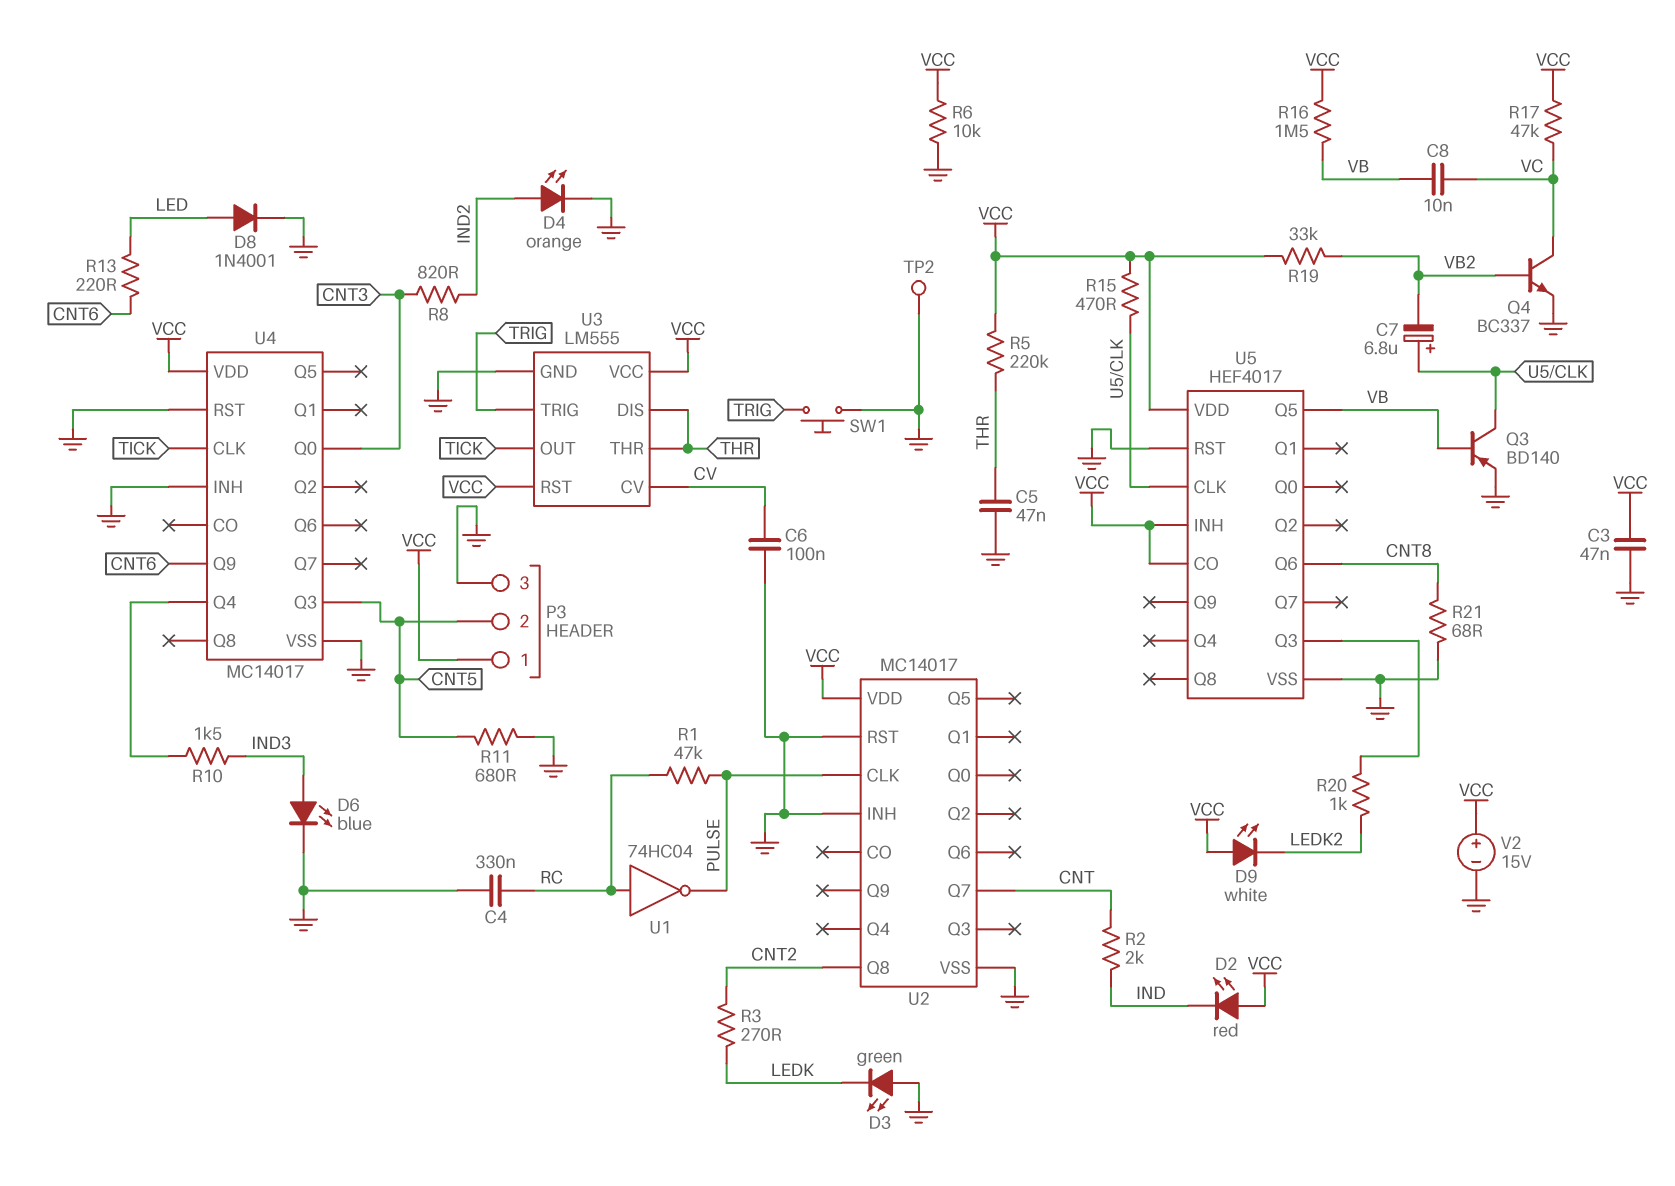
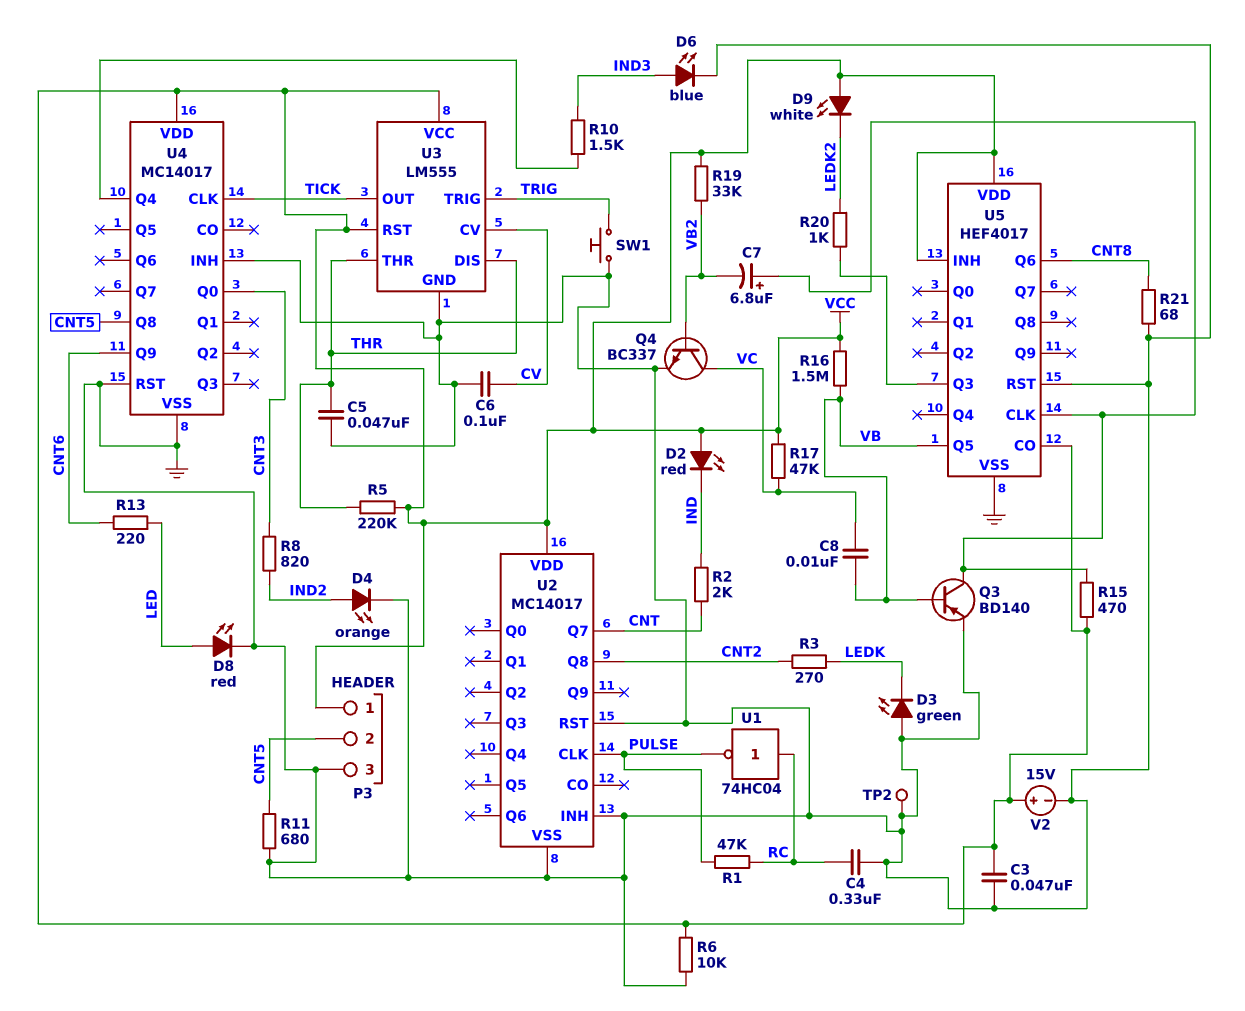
D8: diode 1N4001 (A LED, K GND) -> LED red (A LED, K GND)
U4 pin Q3: CNT5 -> none
U4 pin Q8: none -> CNT5

